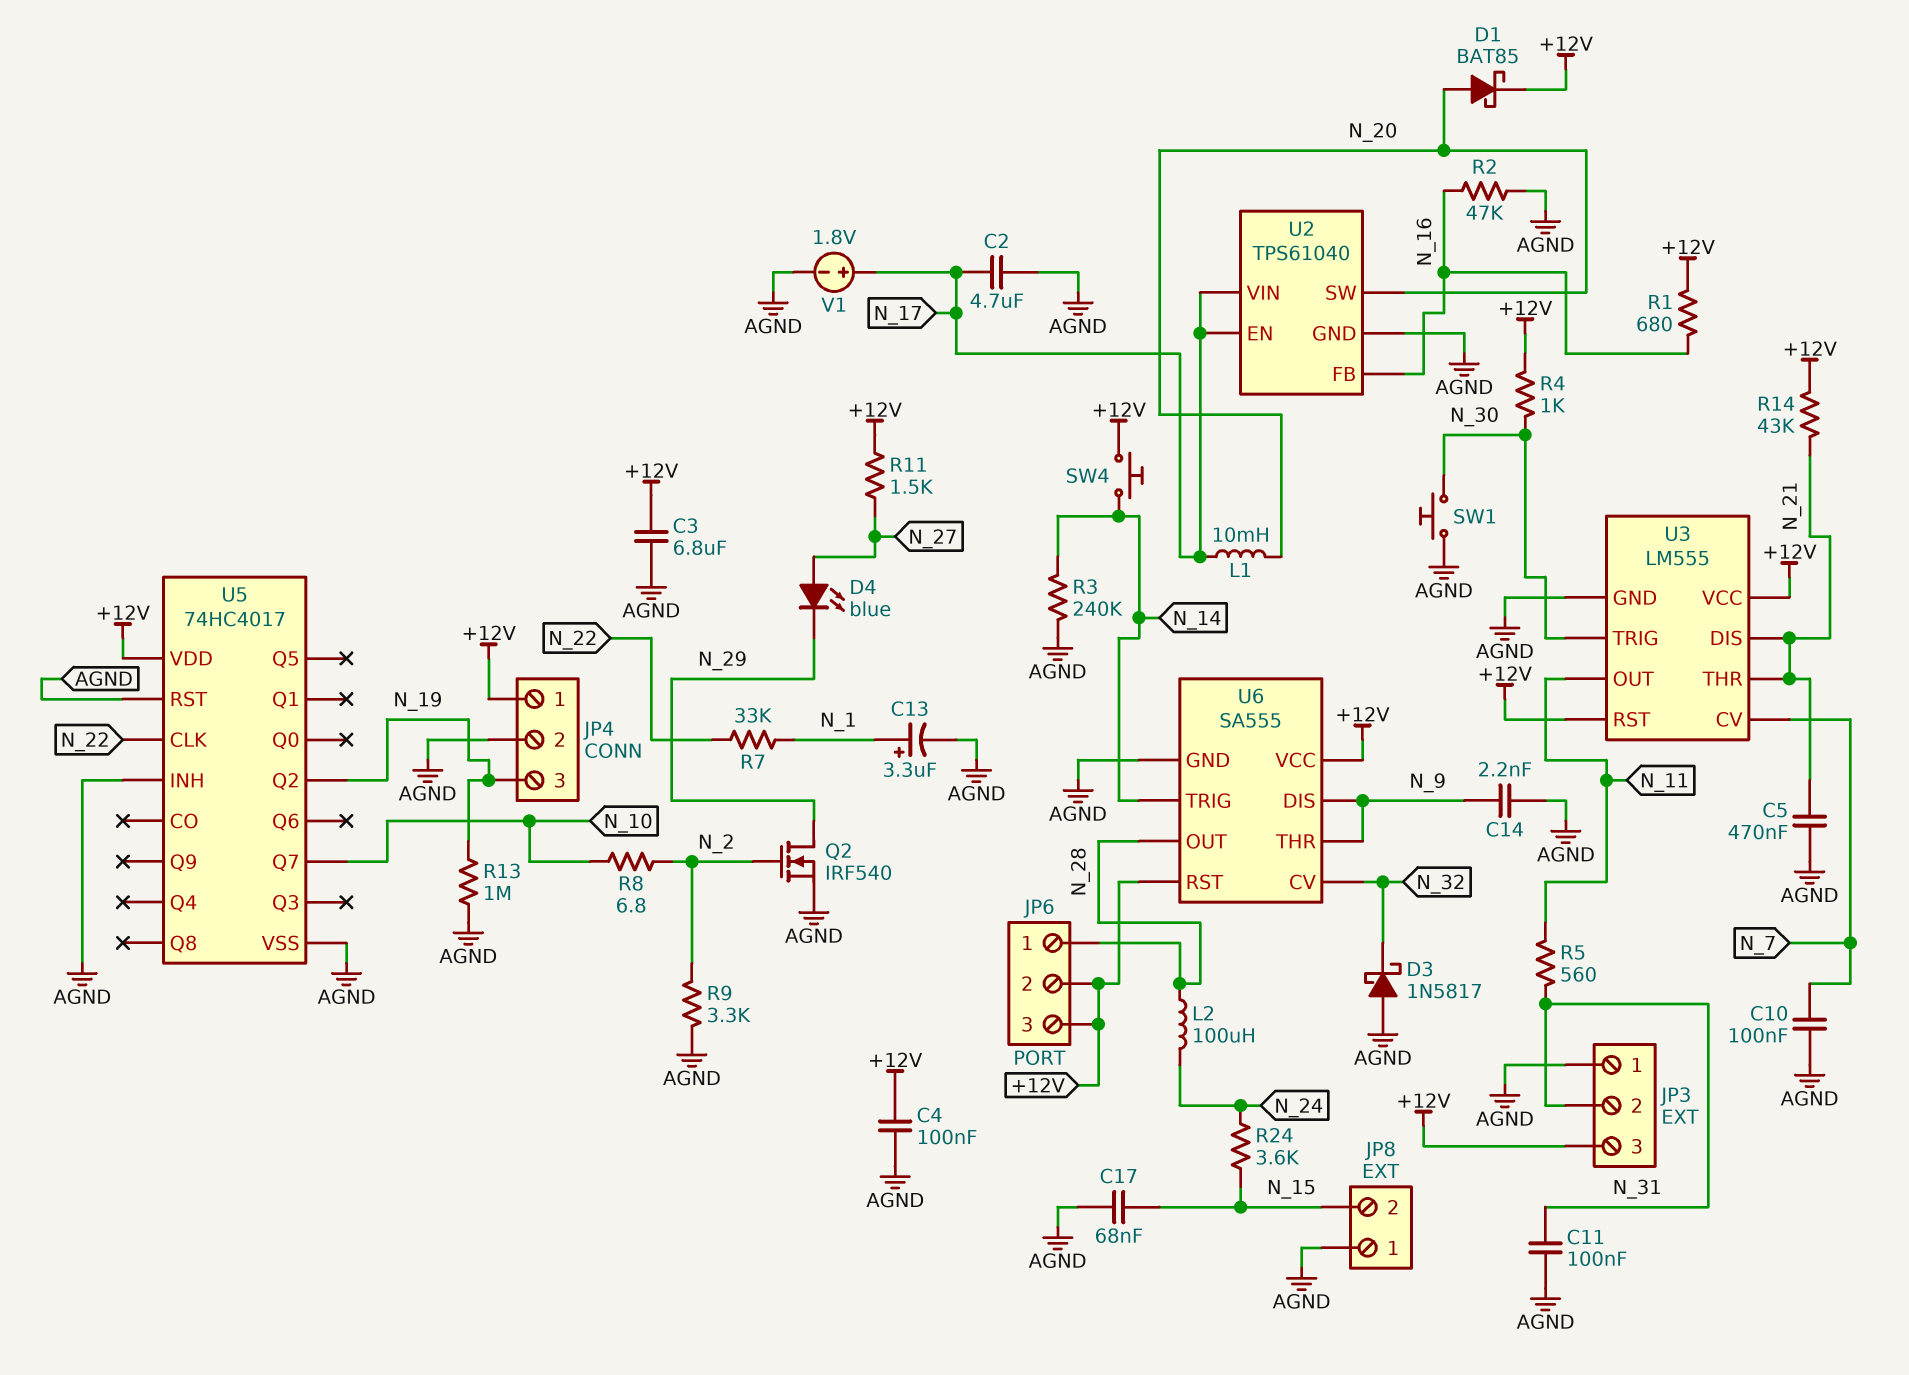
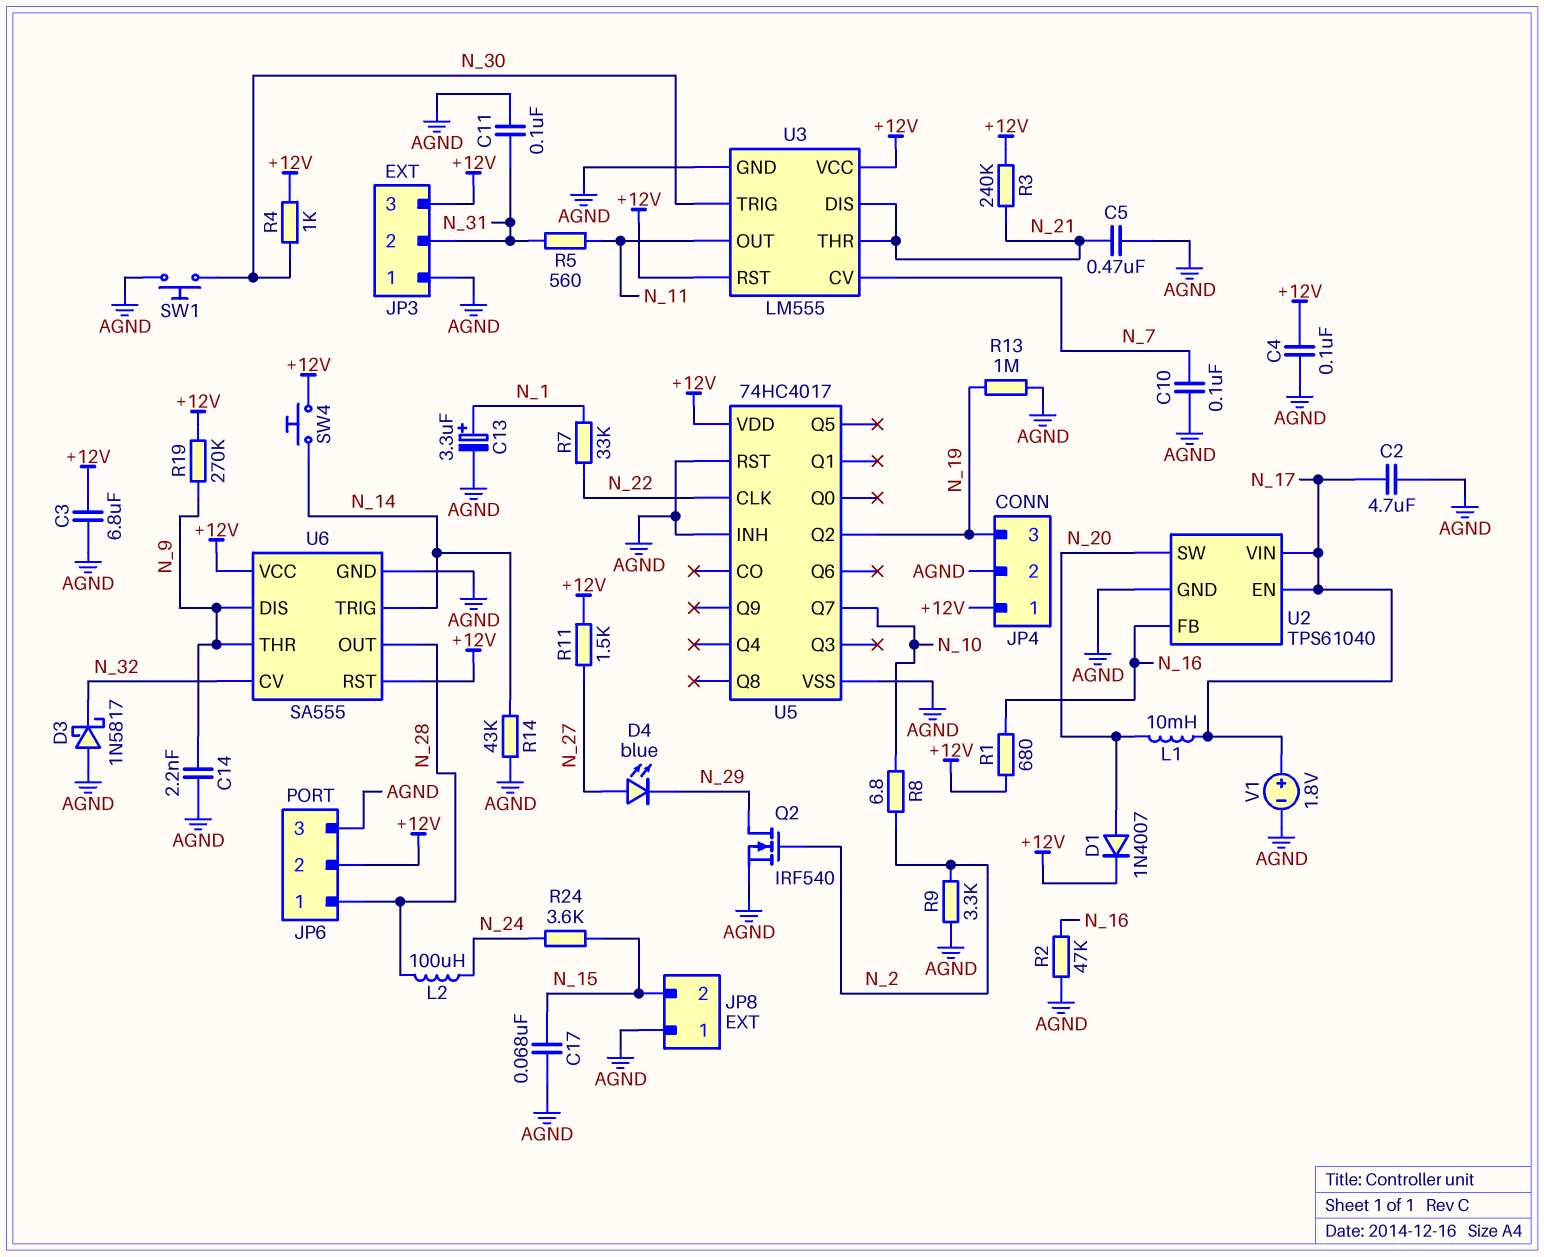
D1: schottky BAT85 (A N_20, K +12V) -> diode 1N4007 (A N_20, K +12V)
JP6 pin 3: +12V -> AGND
R3: 240k (AGND, N_14) -> 240k (+12V, N_21)
R14: 43k (+12V, N_21) -> 43k (AGND, N_14)
R19: none -> 270k (+12V, N_9)

